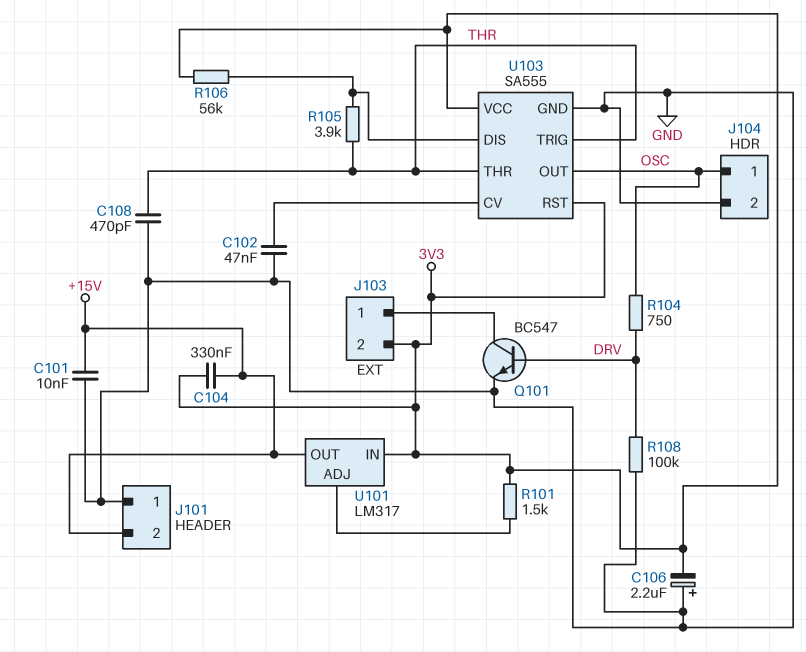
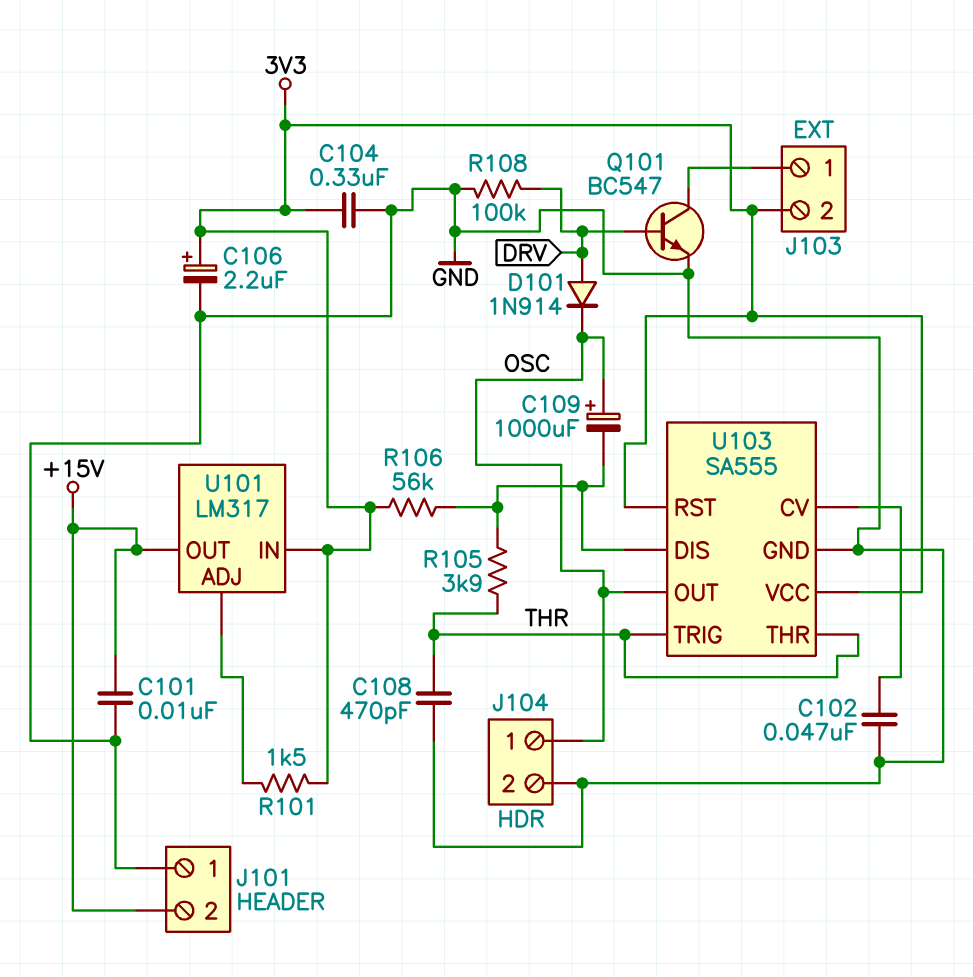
C104: 330nF (+15V, 3V3) -> 330nF (3V3, GND)
C106: 2.2uF (plus GND, minus 3V3) -> 2.2uF (plus 3V3, minus GND)
C109: none -> 1000uF (plus OSC, minus U103/DIS)
D101: none -> diode 1N914 (A DRV, K OSC)
R104: 750 (DRV, OSC) -> none

